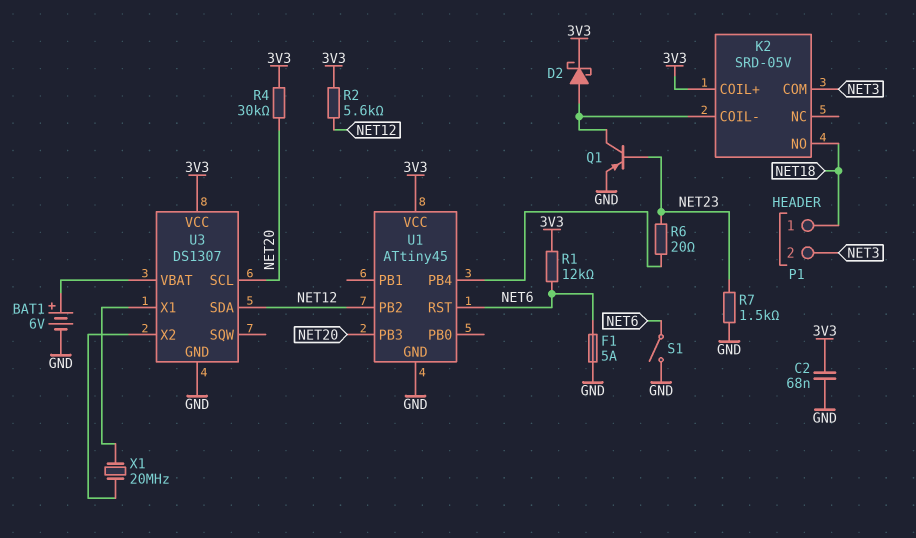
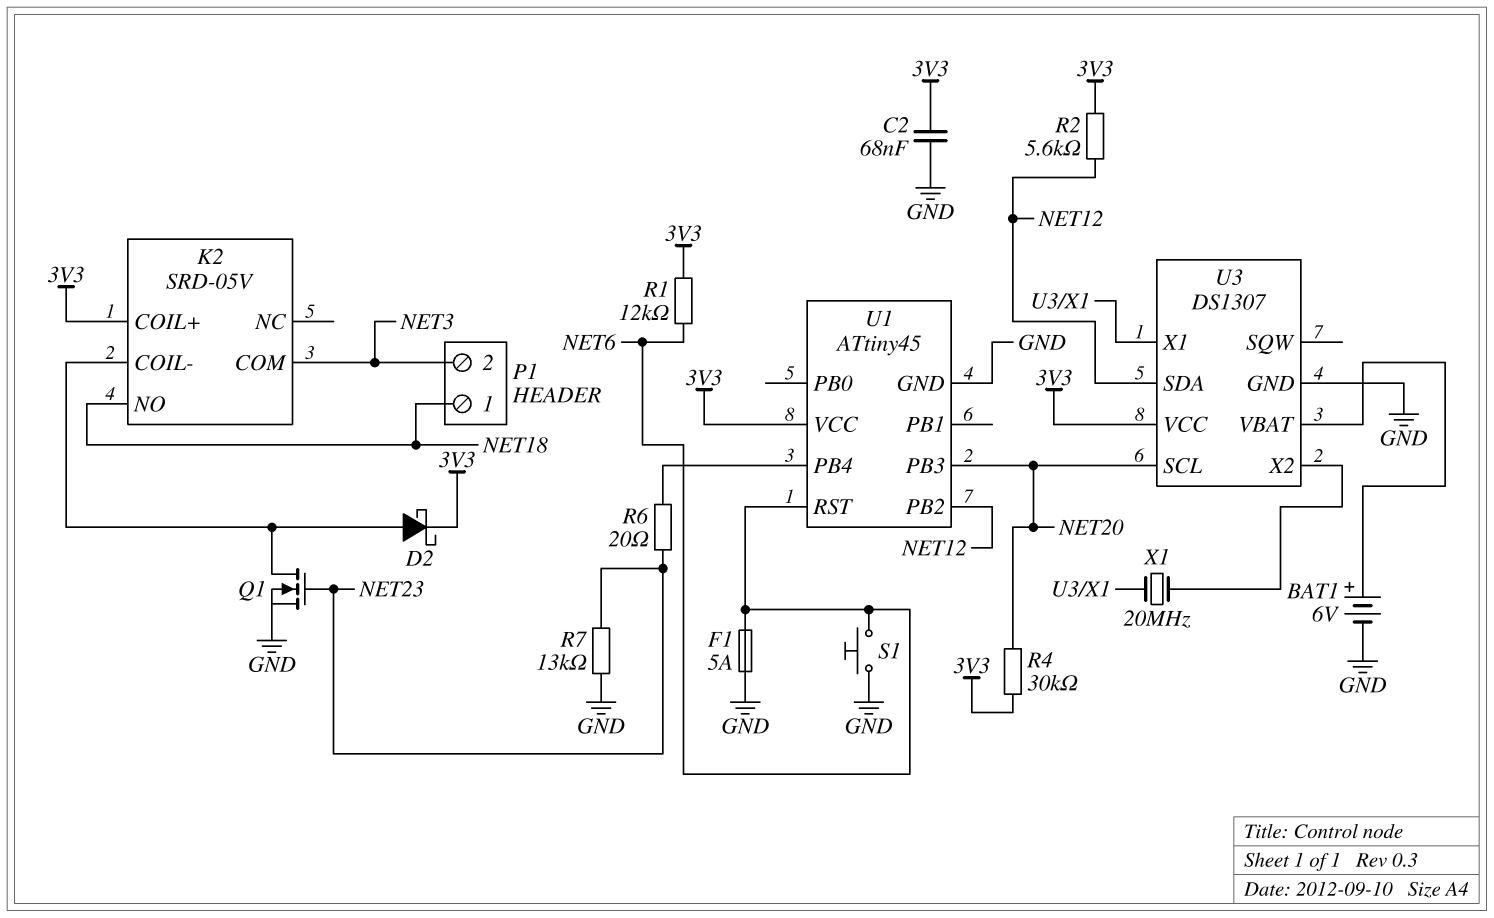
Q1: PNP (B NET23, C K2/COIL-, E GND) -> NMOS (G NET23, D K2/COIL-, S GND)
R7: 1.5k (GND, NET23) -> 13k (GND, NET23)
S1: switch (GND, NET6) -> button (GND, NET6)

